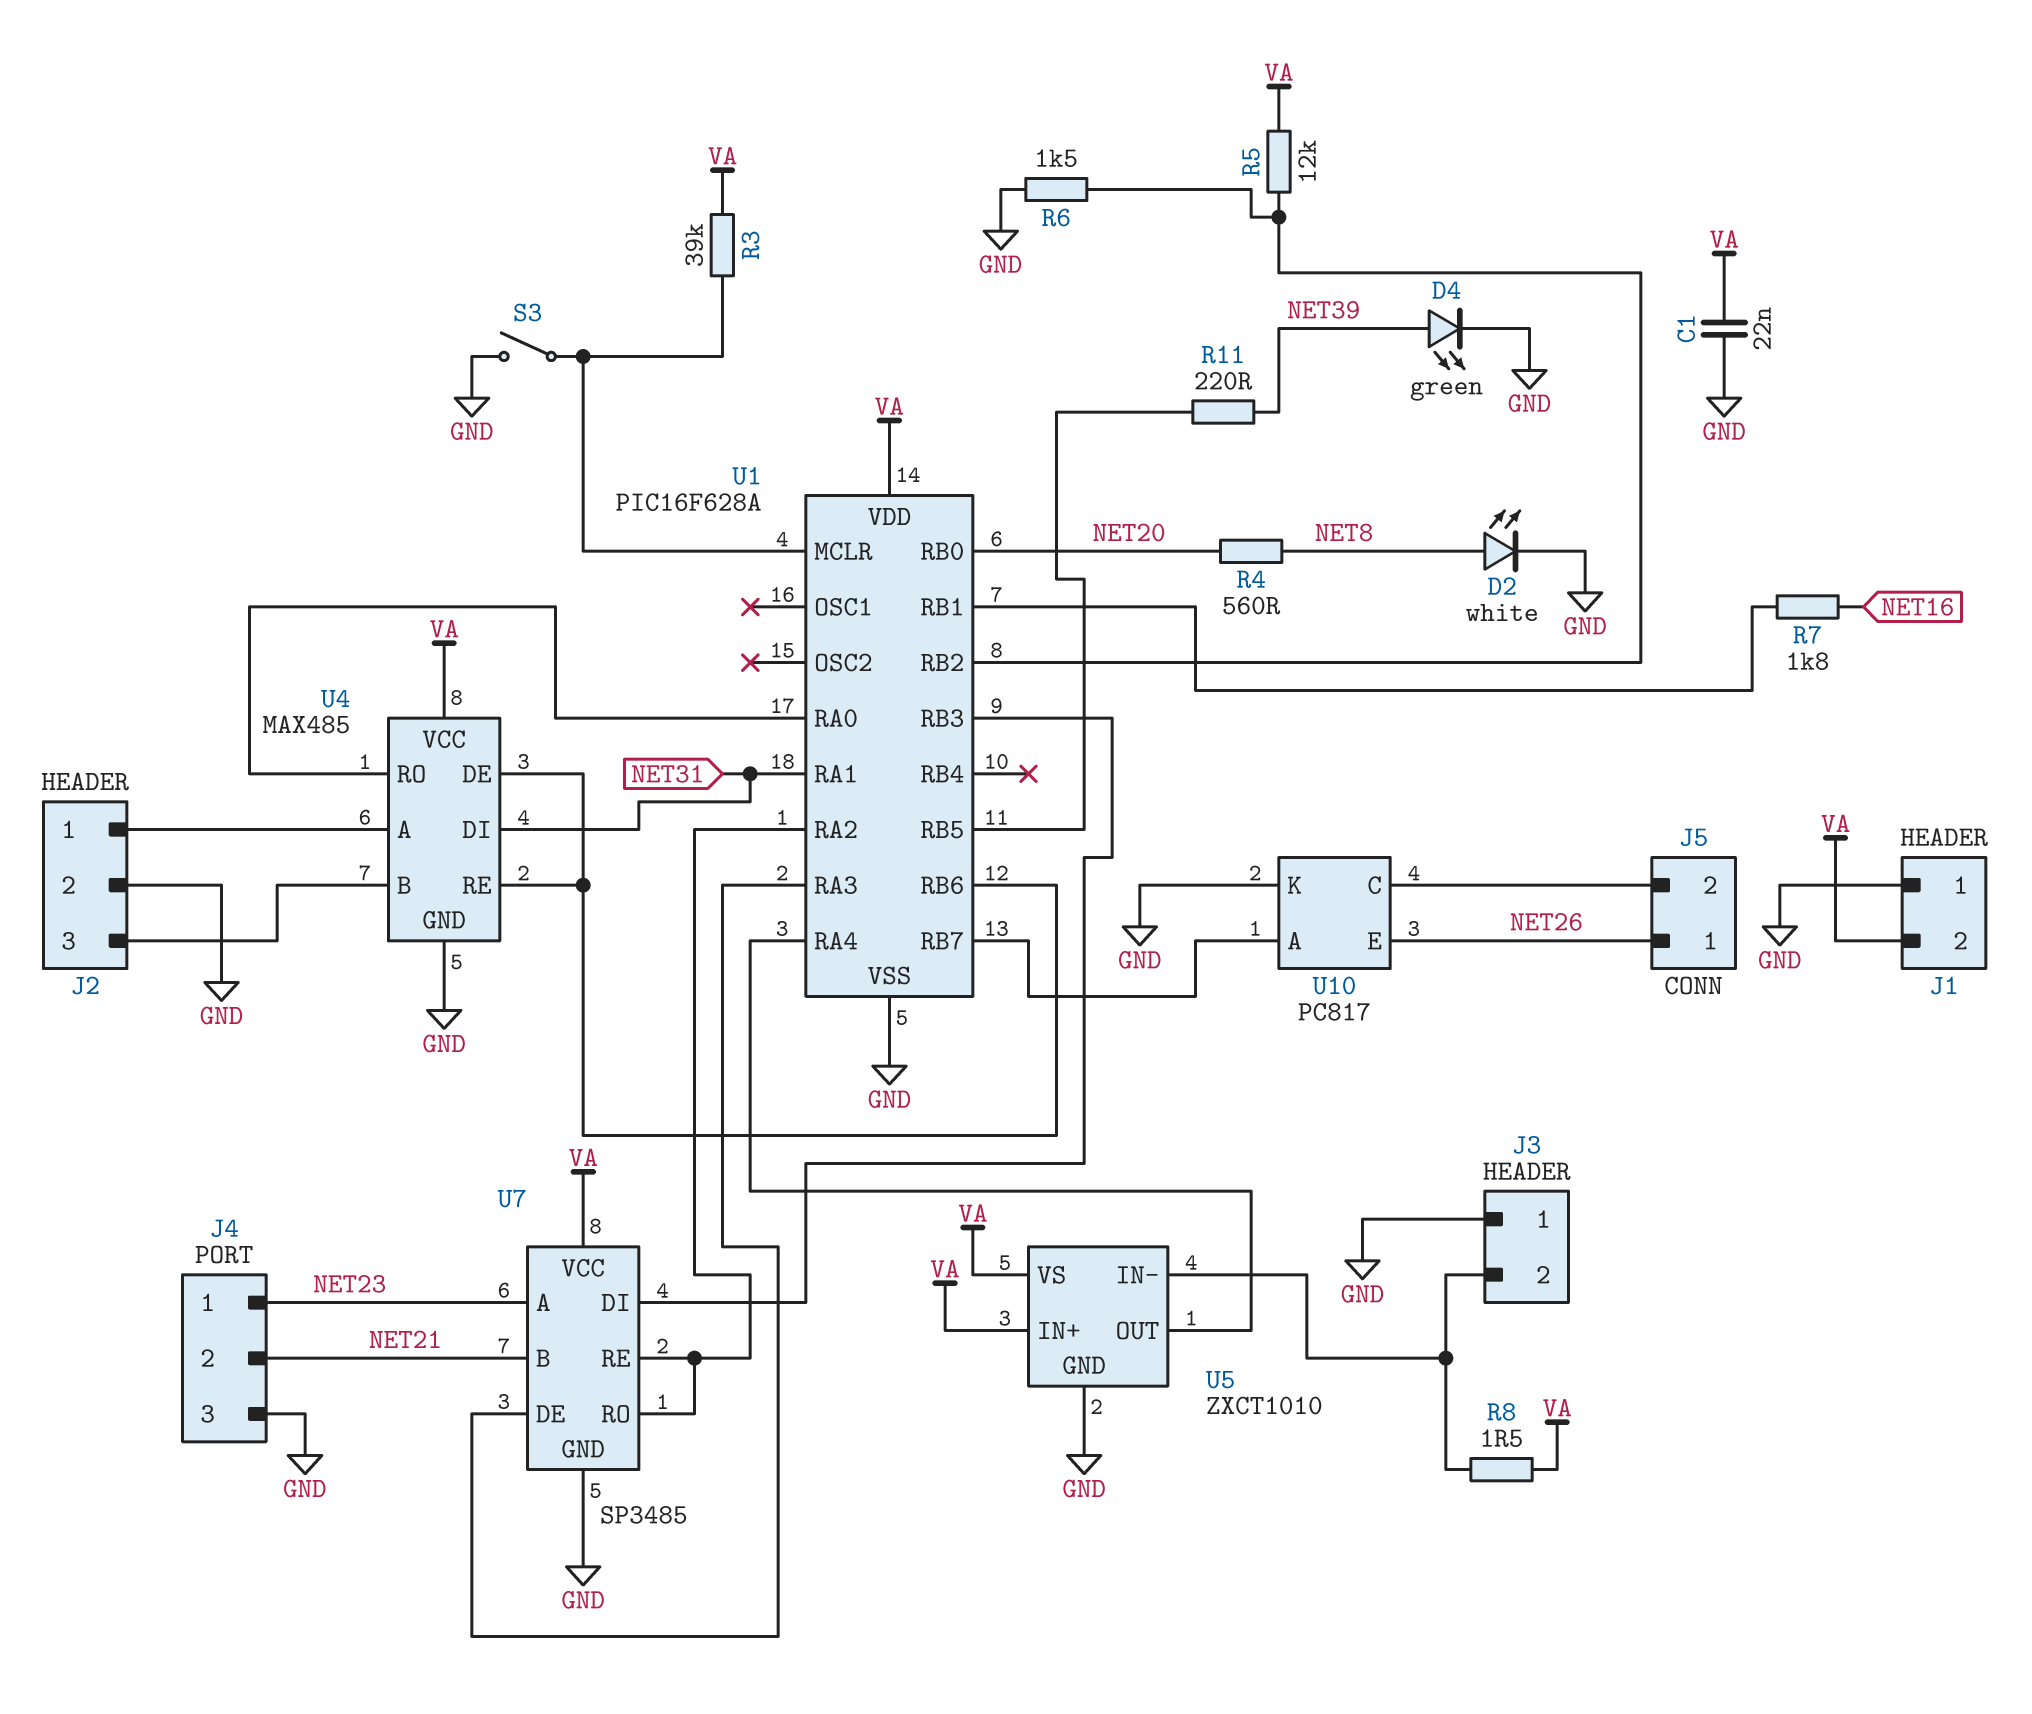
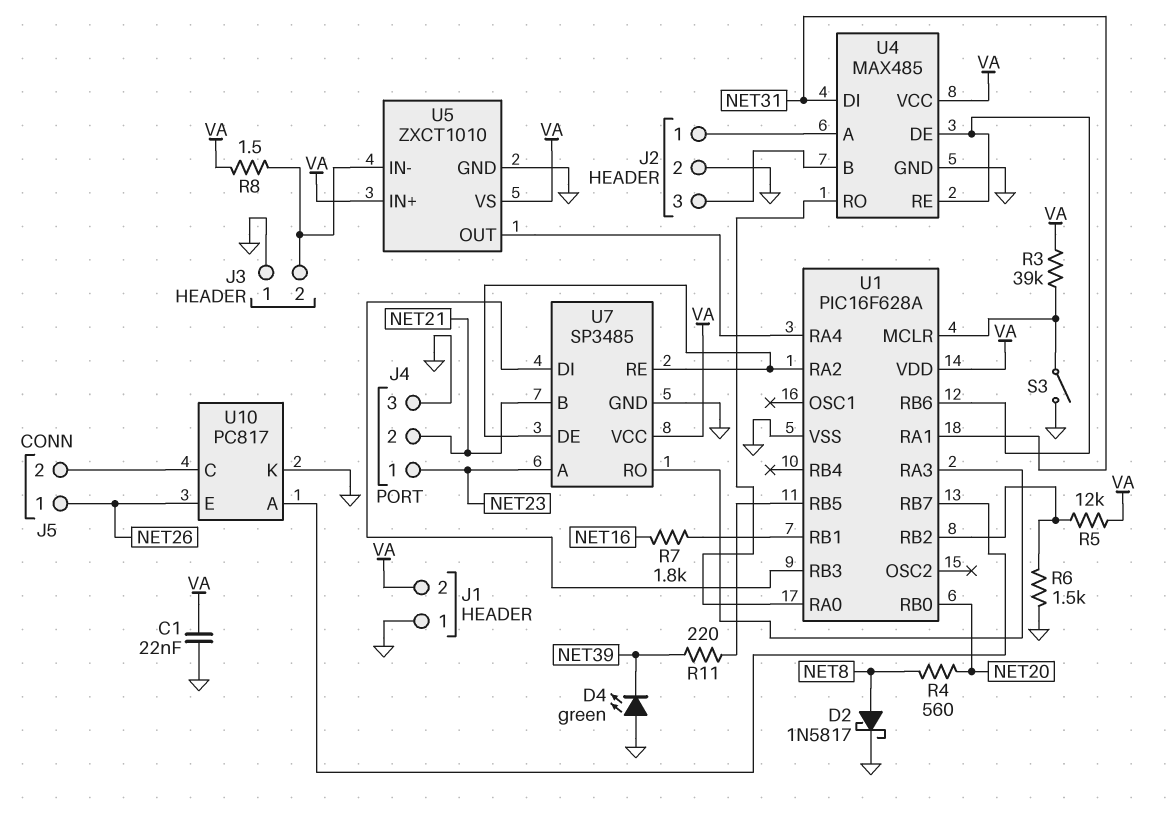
D2: LED white (A NET8, K GND) -> schottky 1N5817 (A NET8, K GND)
D4: LED green (A NET39, K GND) -> LED green (A GND, K NET39)
U7 pin DE: U1/RA3 -> U1/RA2
U7 pin RO: U1/RA2 -> U1/RA3

